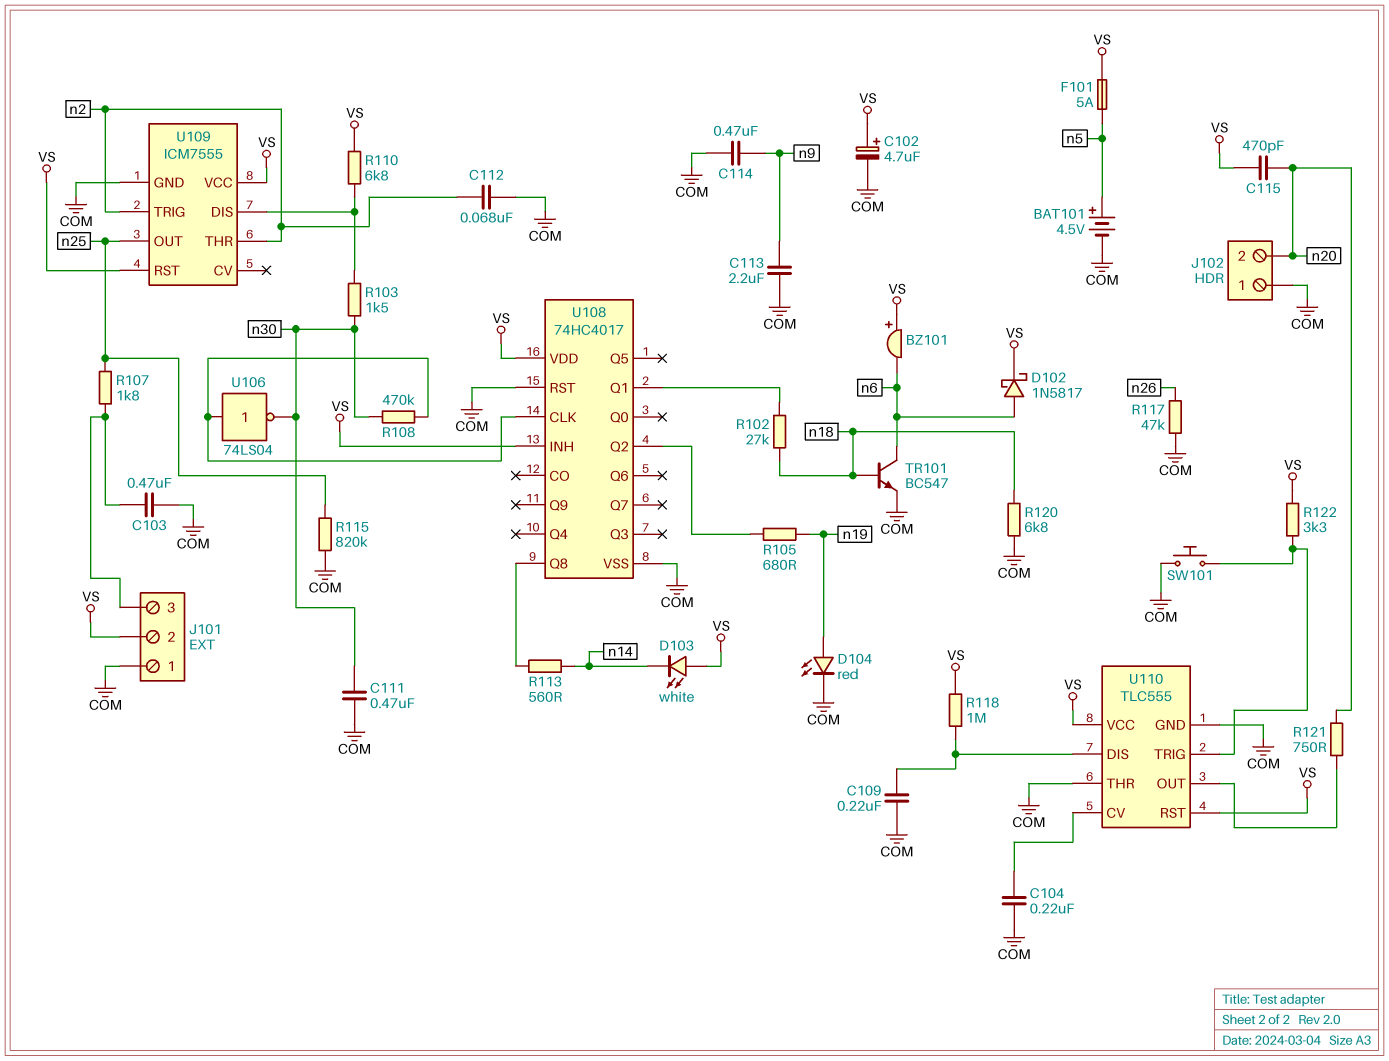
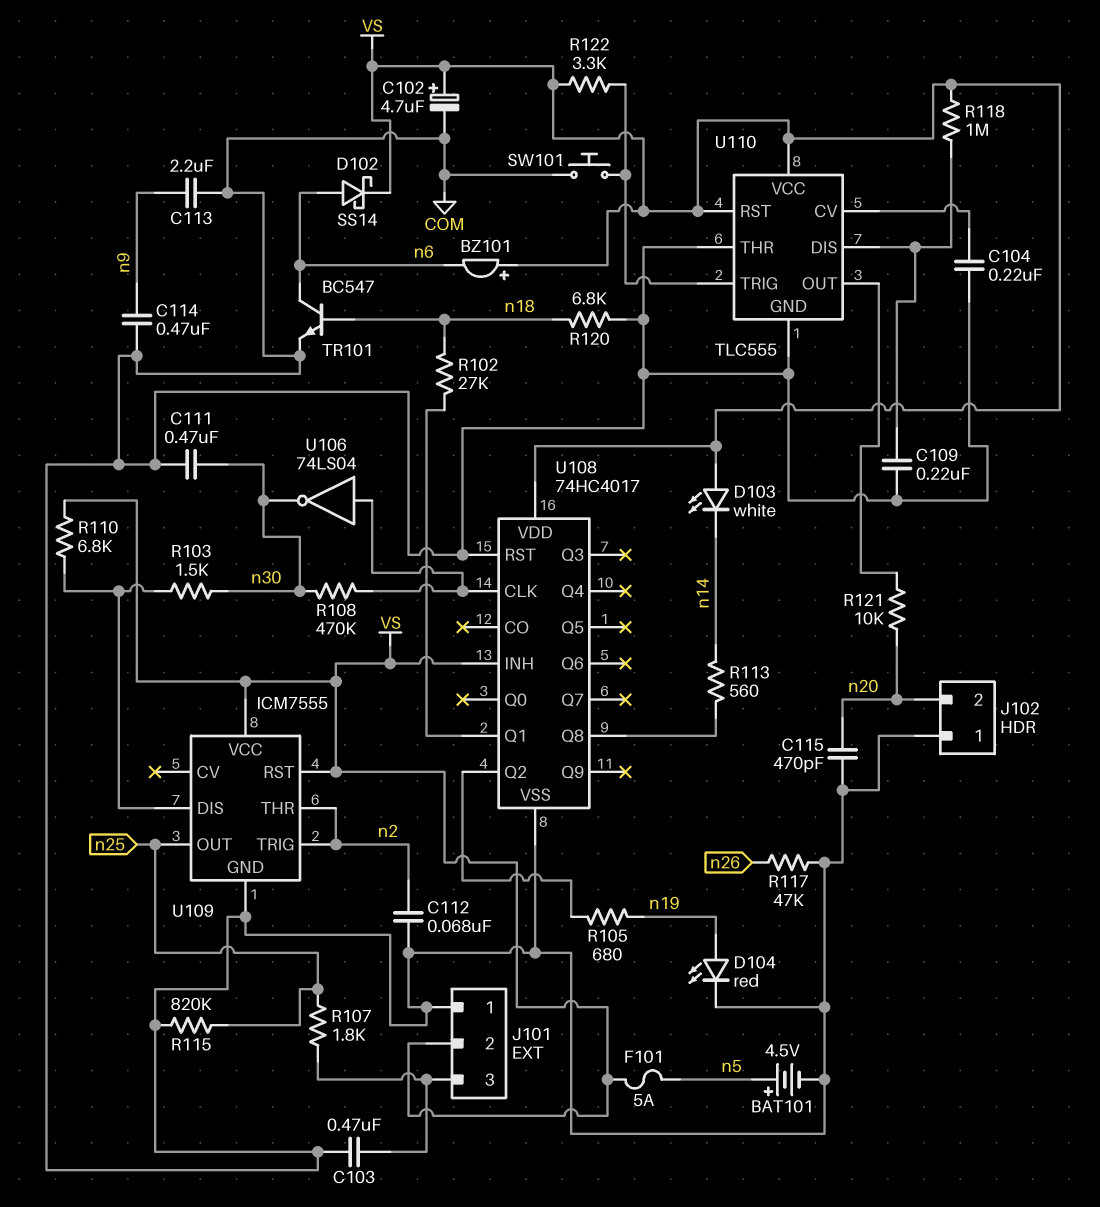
C115: 470pF (VS, n20) -> 470pF (COM, n20)
D102: schottky 1N5817 (A n6, K VS) -> schottky SS14 (A n6, K VS)
R121: 750 (U110/OUT, n20) -> 10k (U110/OUT, n20)

